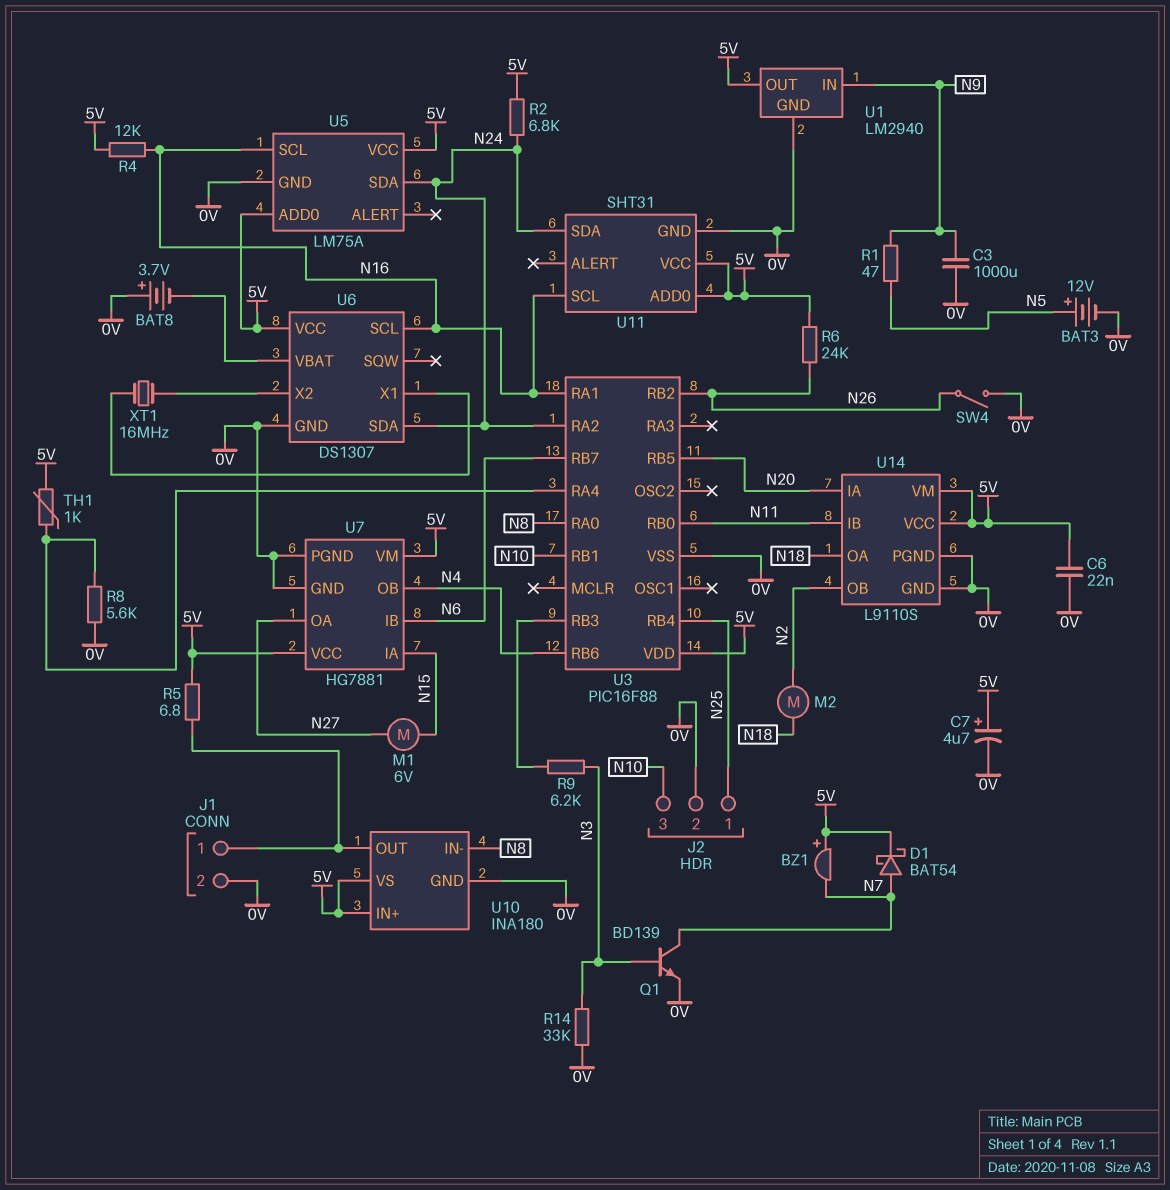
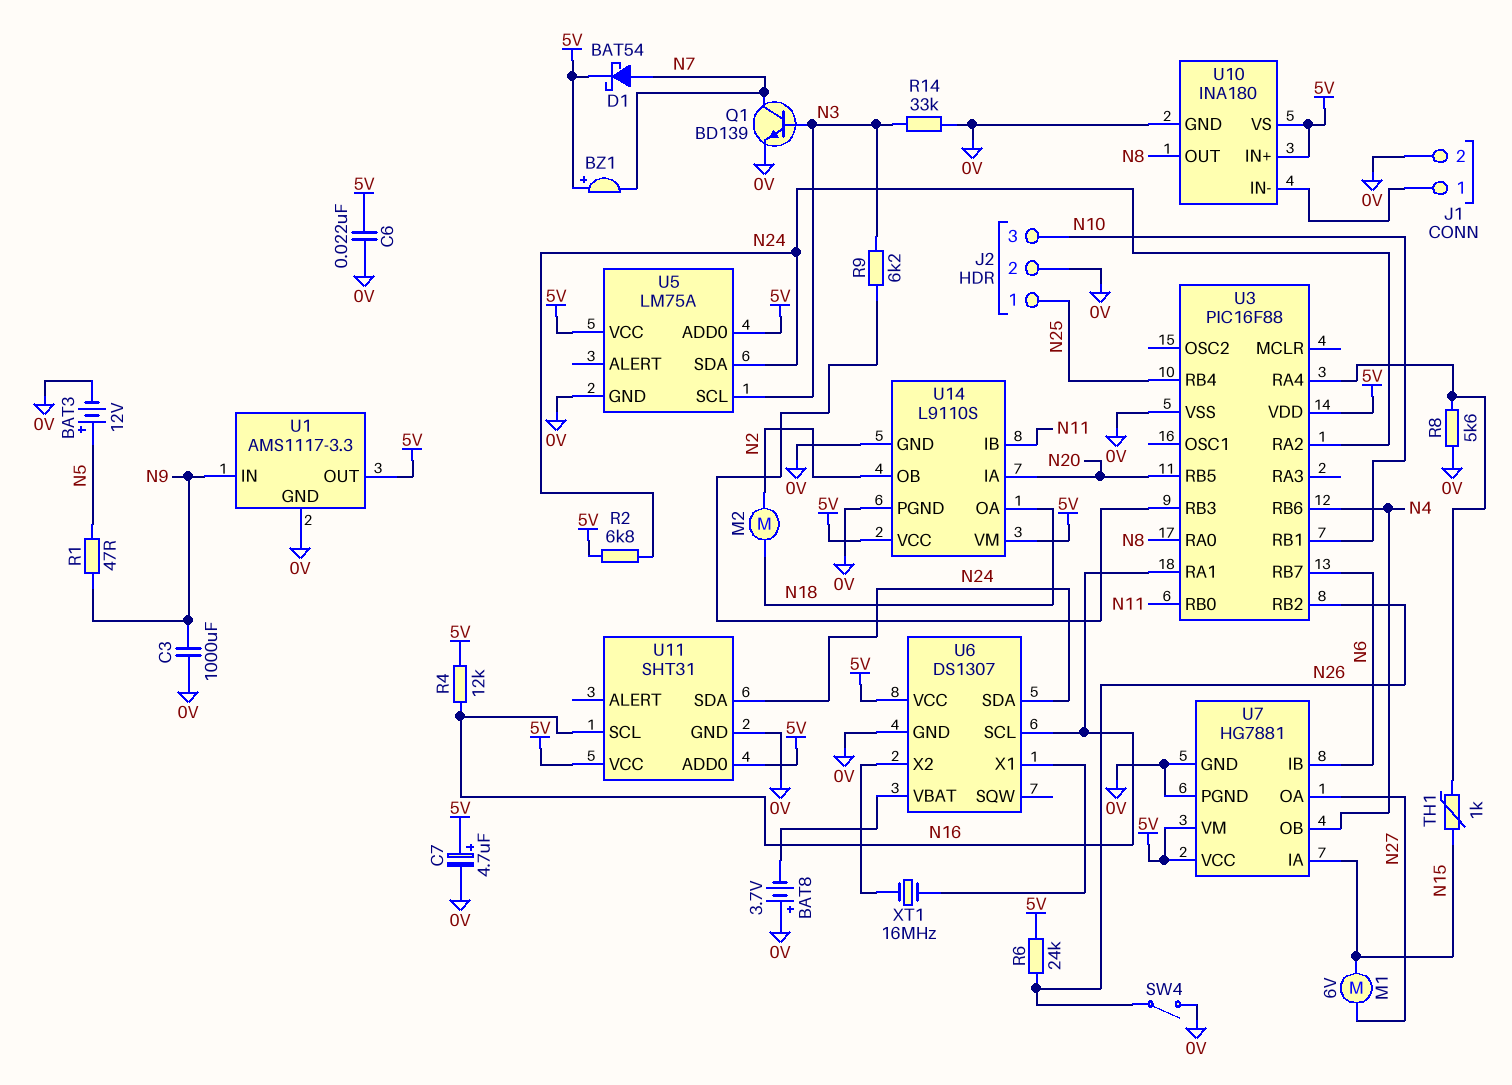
R5: 6.8 (5V, J1/1) -> none
TH1: 1k (5V, U3/RA4) -> 1k (N15, U3/RA4)
U1: LM2940 -> AMS1117-3.3
U5 pin SCL: N16 -> N3
U10 pin IN-: N8 -> J1/1
U10 pin OUT: J1/1 -> N8

